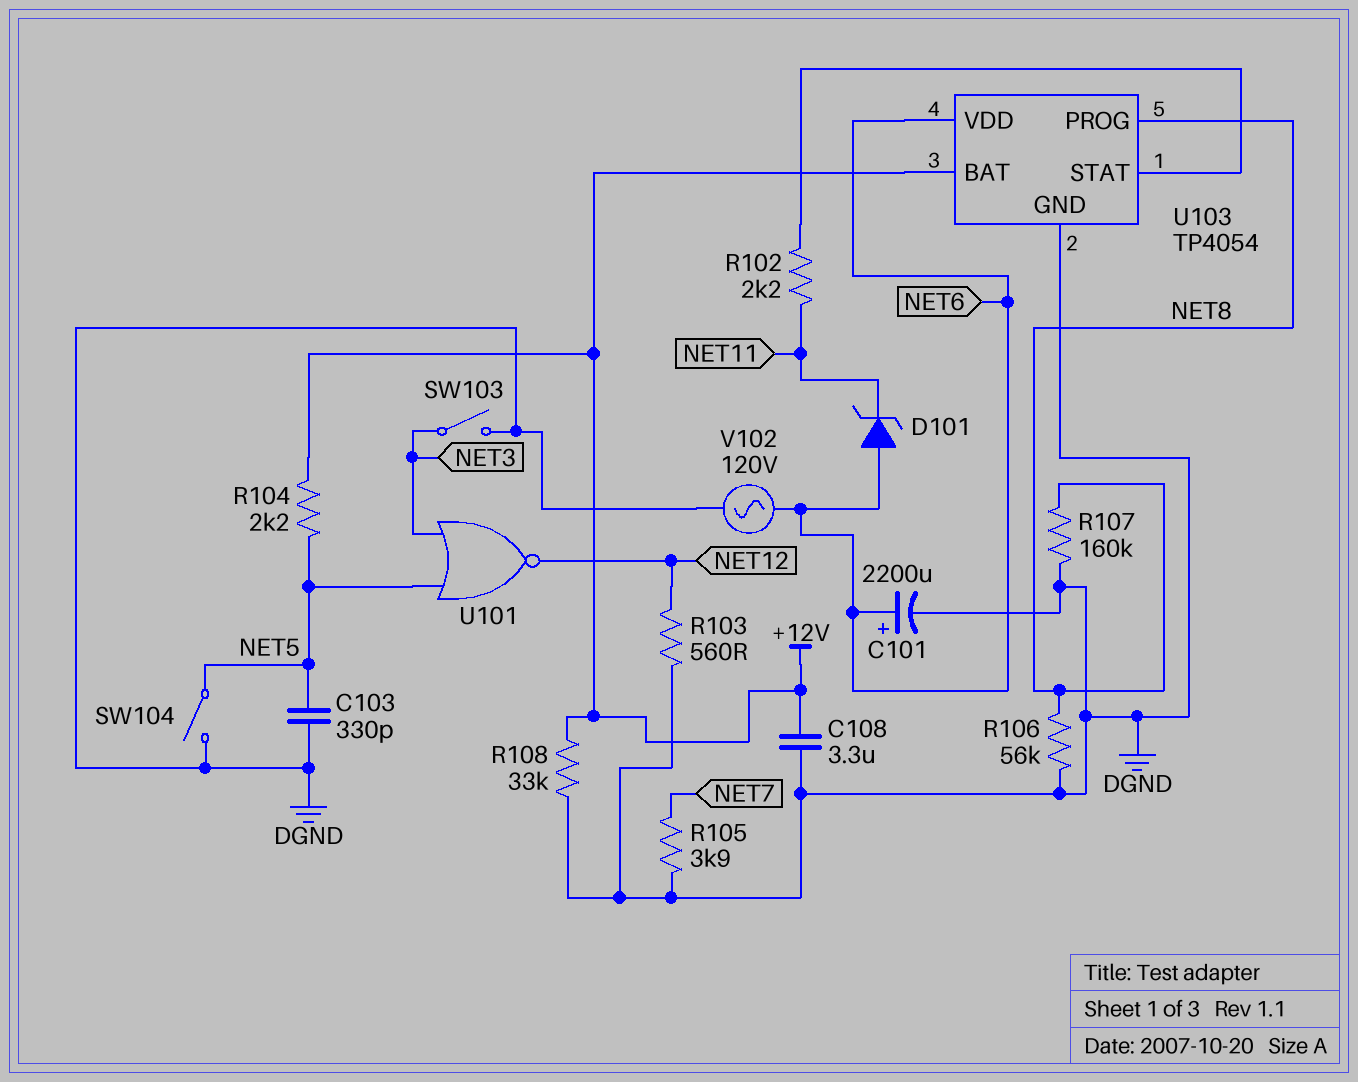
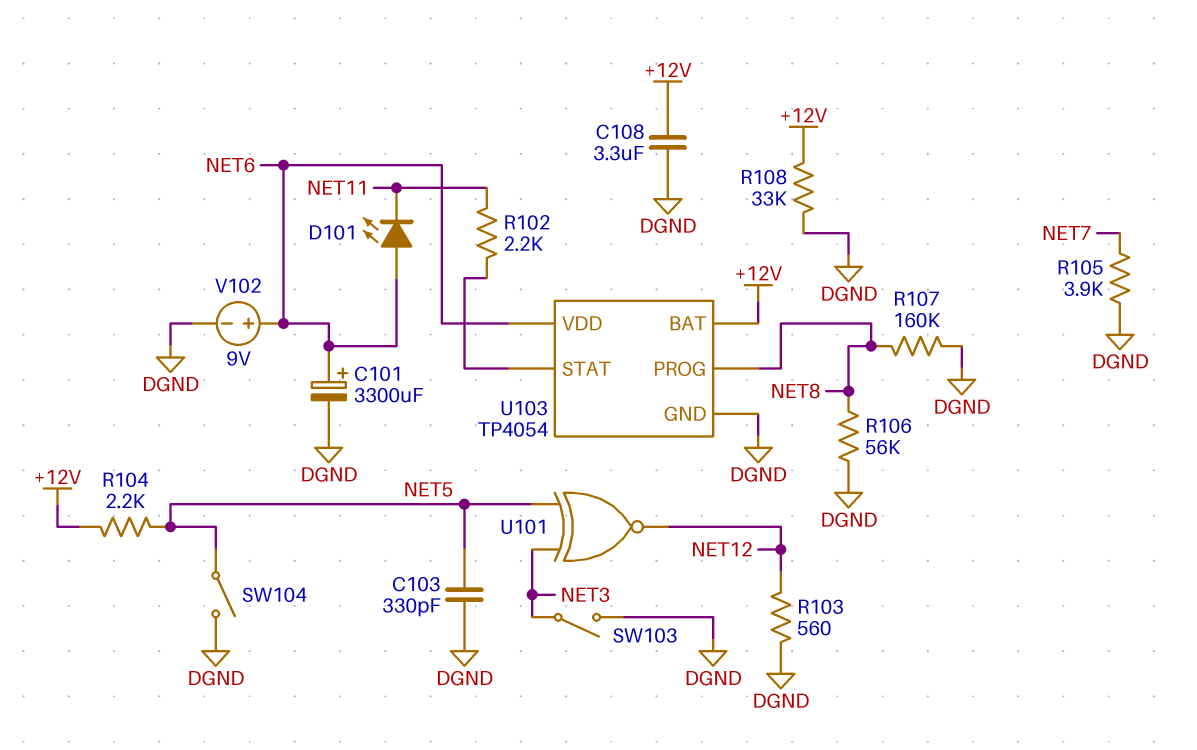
C101: 2200uF (plus NET6, minus DGND) -> 3300uF (plus NET6, minus DGND)
D101: zener (A NET6, K NET11) -> LED (A NET6, K NET11)
U101: NOR (in NET3, in NET5, out NET12) -> XNOR (in NET3, in NET5, out NET12)
V102: AC 120V (DGND, NET6) -> 9V (plus NET6, minus DGND)

